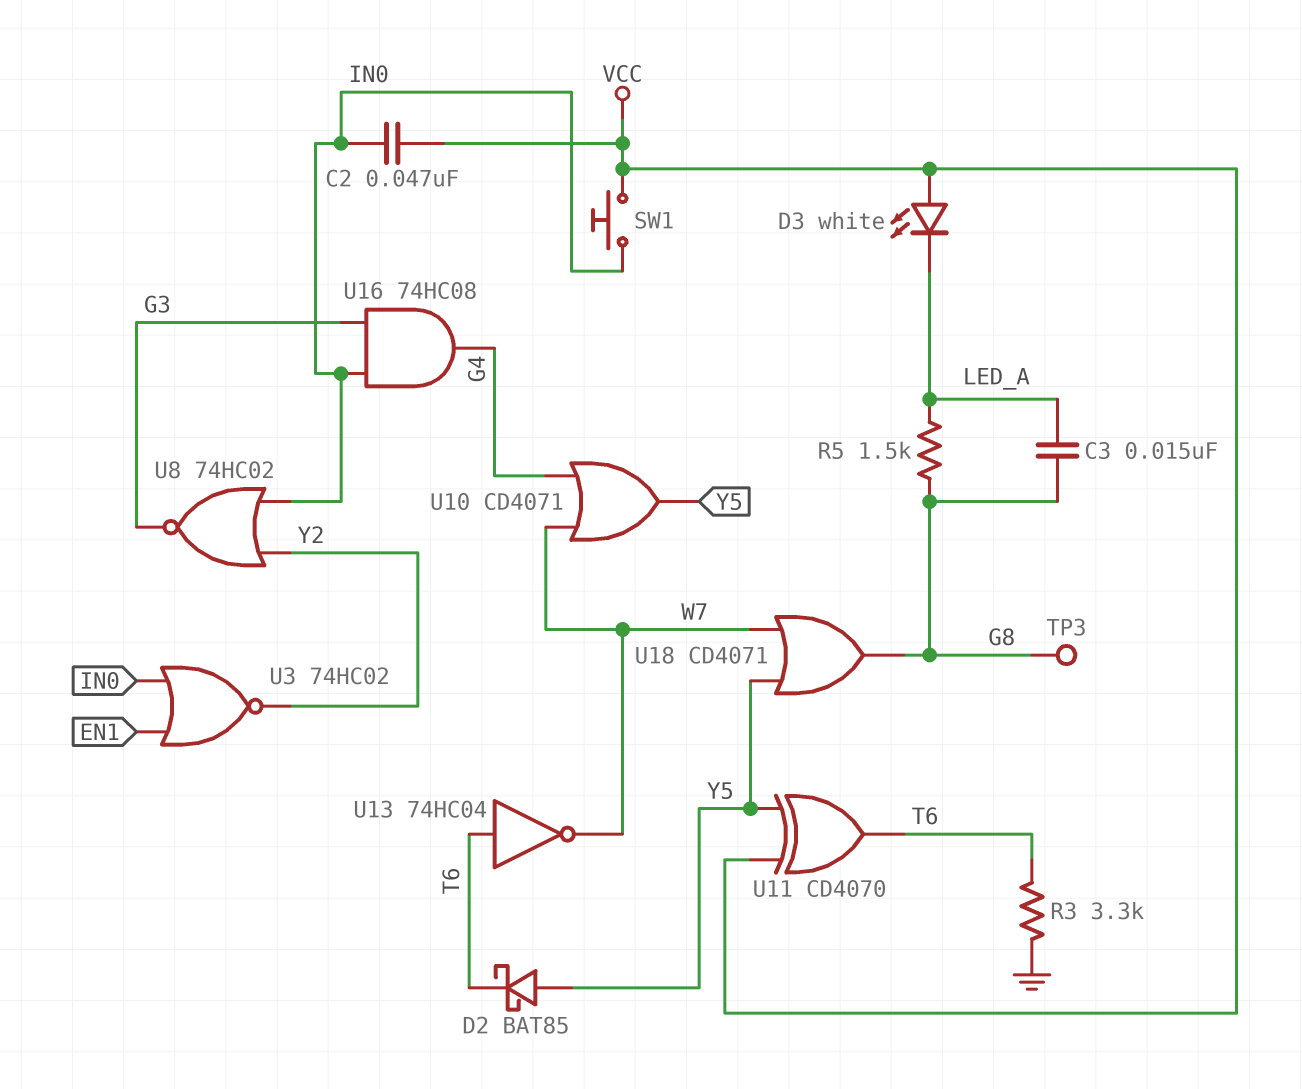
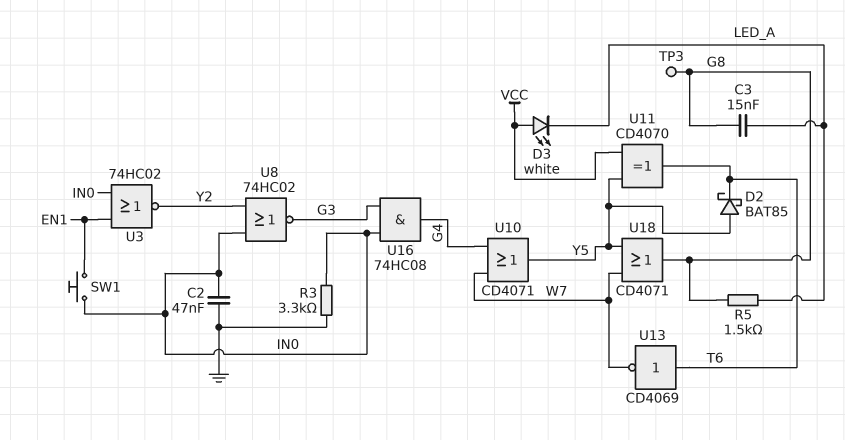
C2: 47nF (IN0, VCC) -> 47nF (GND, IN0)
R3: 3.3k (GND, T6) -> 3.3k (GND, IN0)
SW1: button (IN0, VCC) -> button (EN1, IN0)
U13: NOT 74HC04 (in T6, out W7) -> NOT CD4069 (in T6, out W7)

